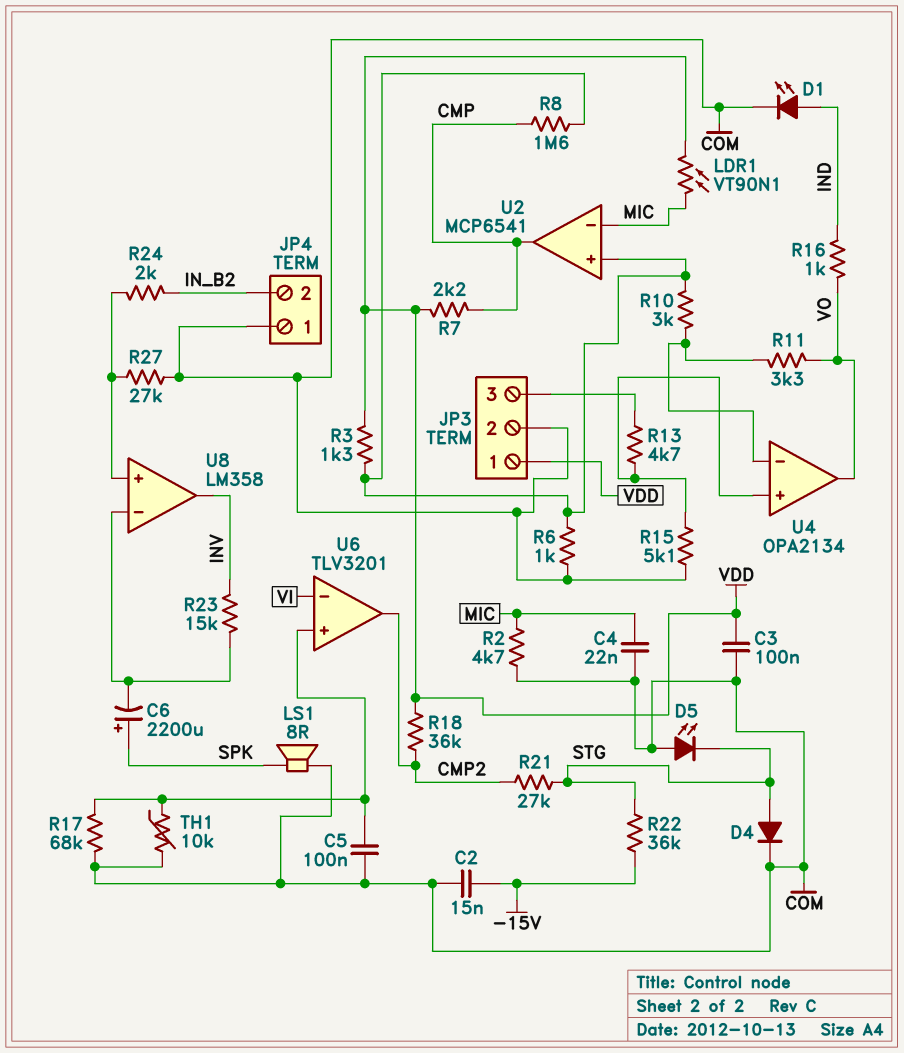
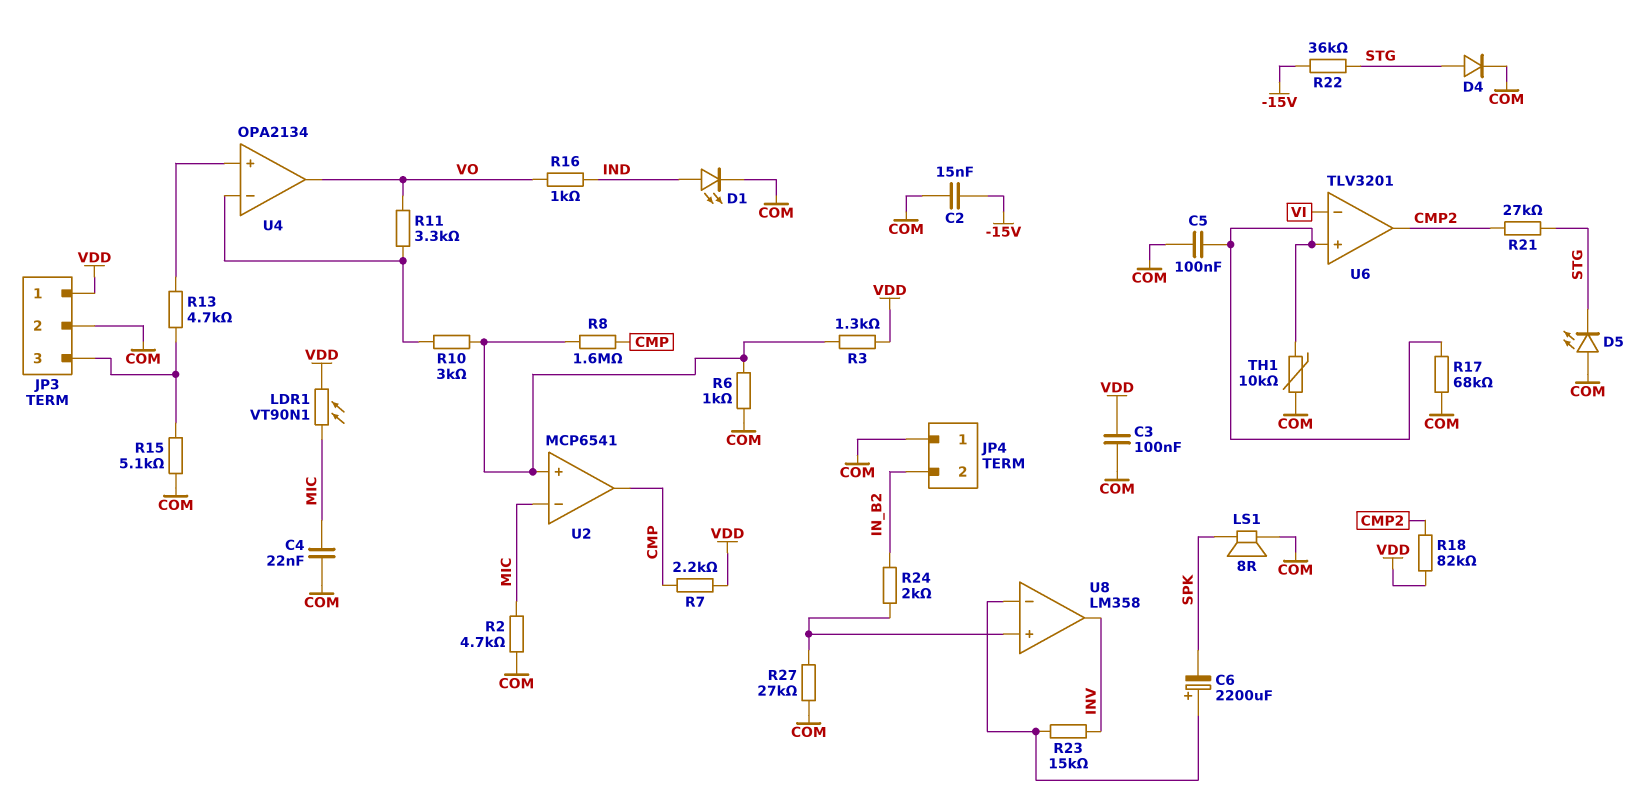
C6: 2200uF (plus SPK, minus U8/in-) -> 2200uF (plus U8/in-, minus SPK)
R15: 5.1k (COM, U4/in+) -> 5.1k (COM, JP3/3)
R18: 36k (CMP2, VDD) -> 82k (CMP2, VDD)

